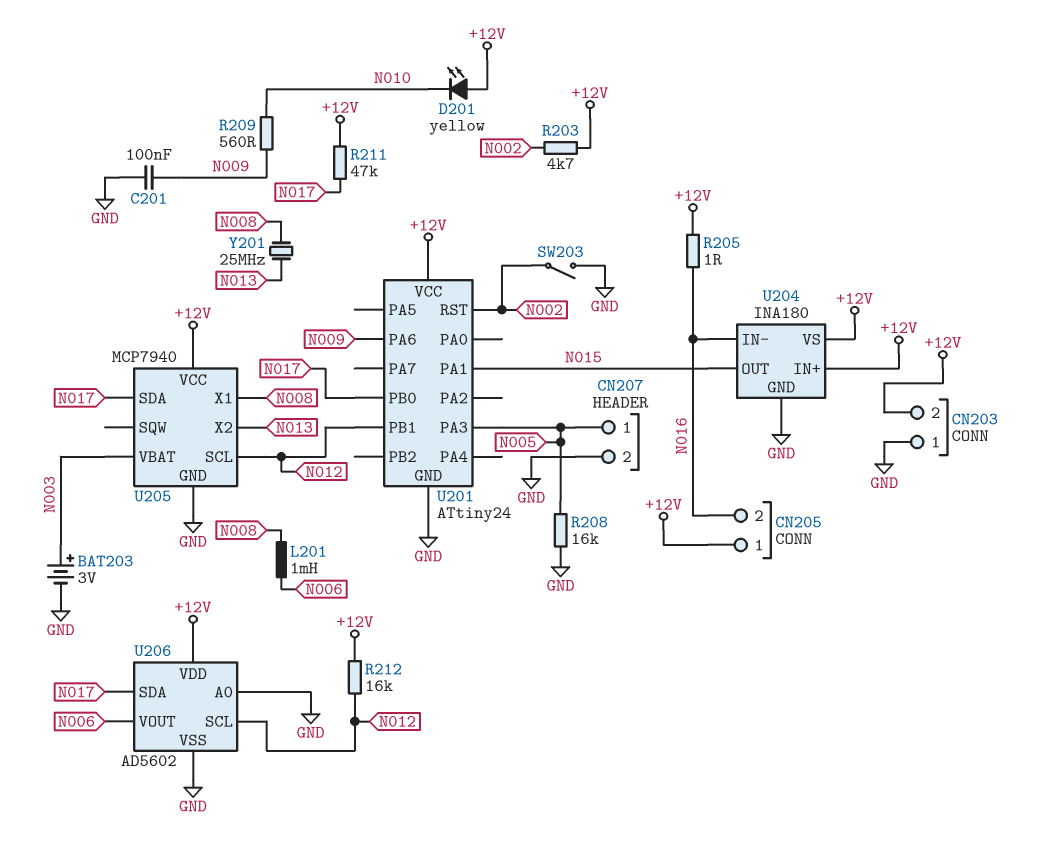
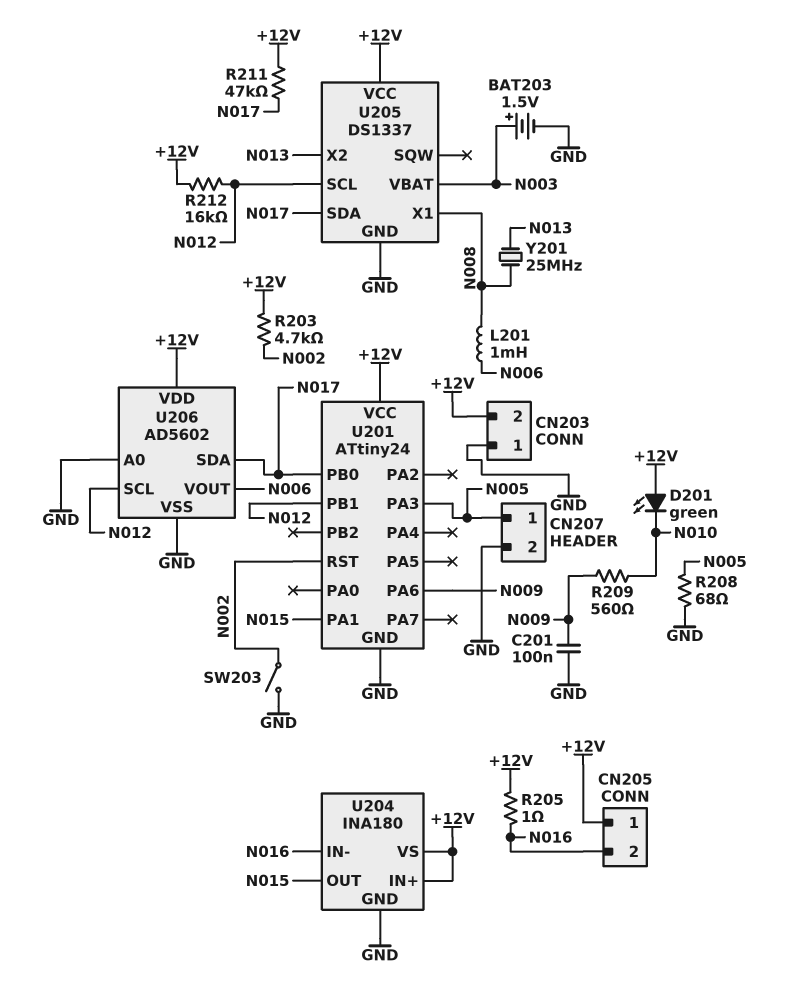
BAT203: 3V (plus N003, minus GND) -> 1.5V (plus N003, minus GND)
D201: LED yellow (A +12V, K N010) -> LED green (A +12V, K N010)
R208: 16k (GND, N005) -> 68 (GND, N005)
U205: MCP7940 -> DS1337

